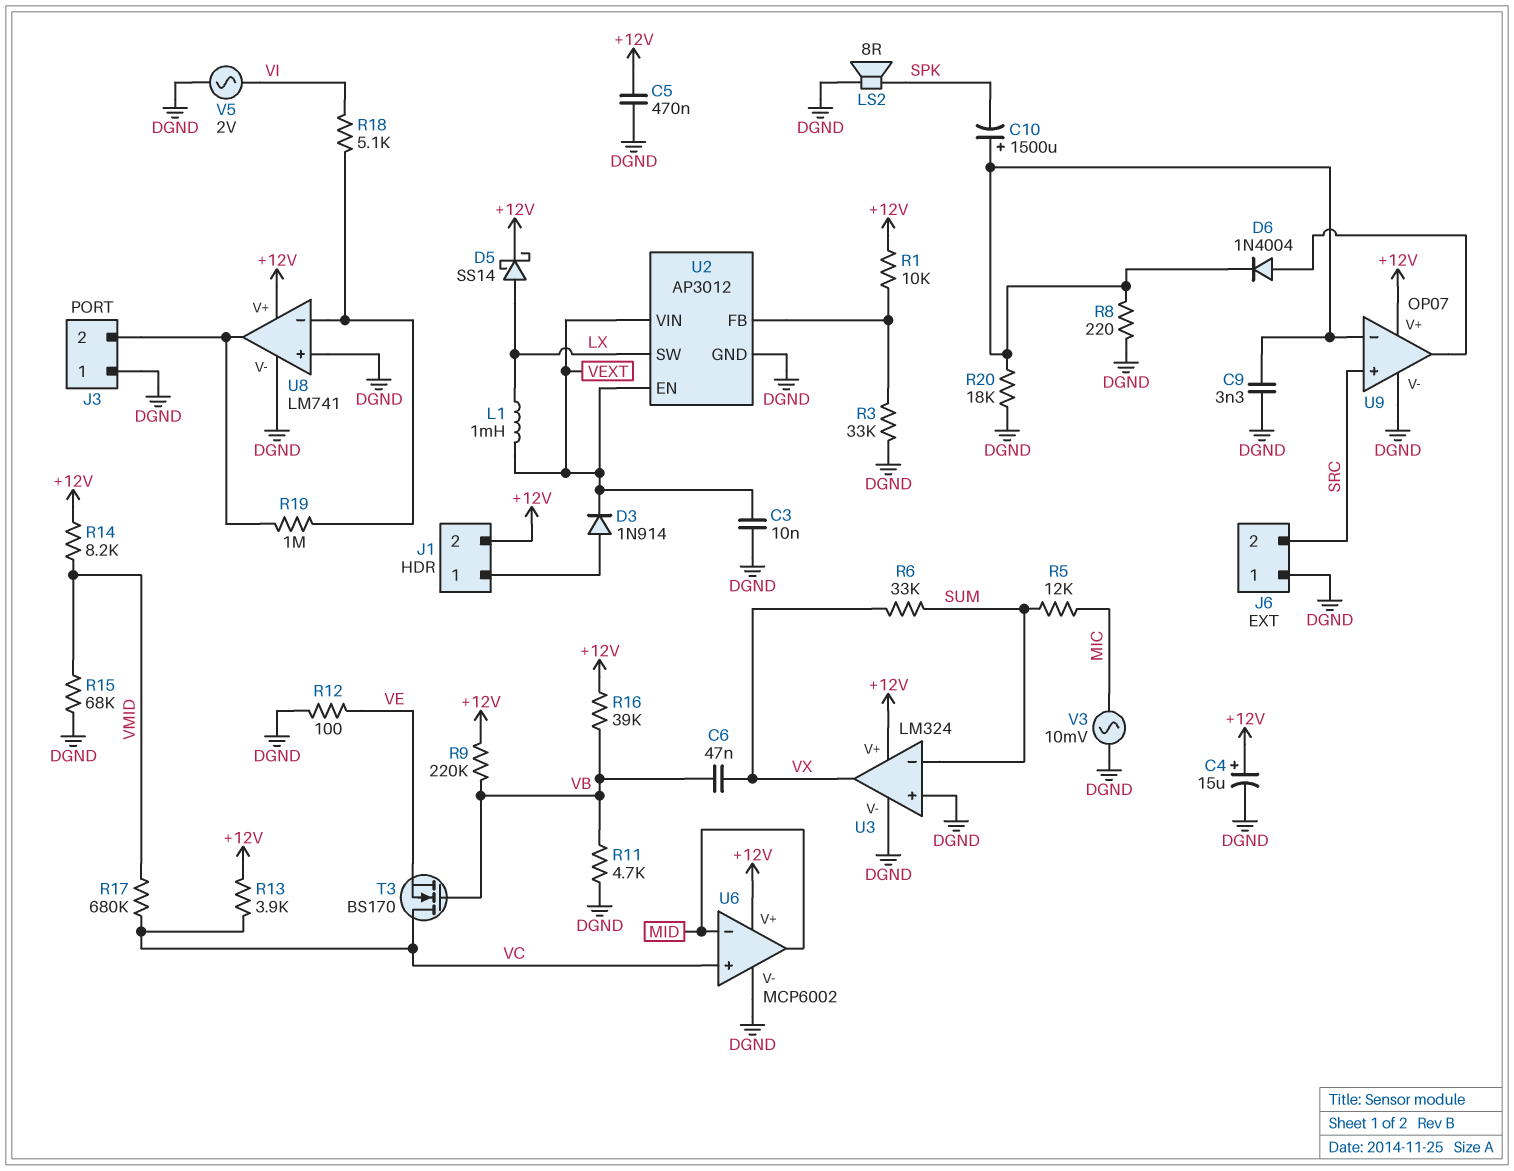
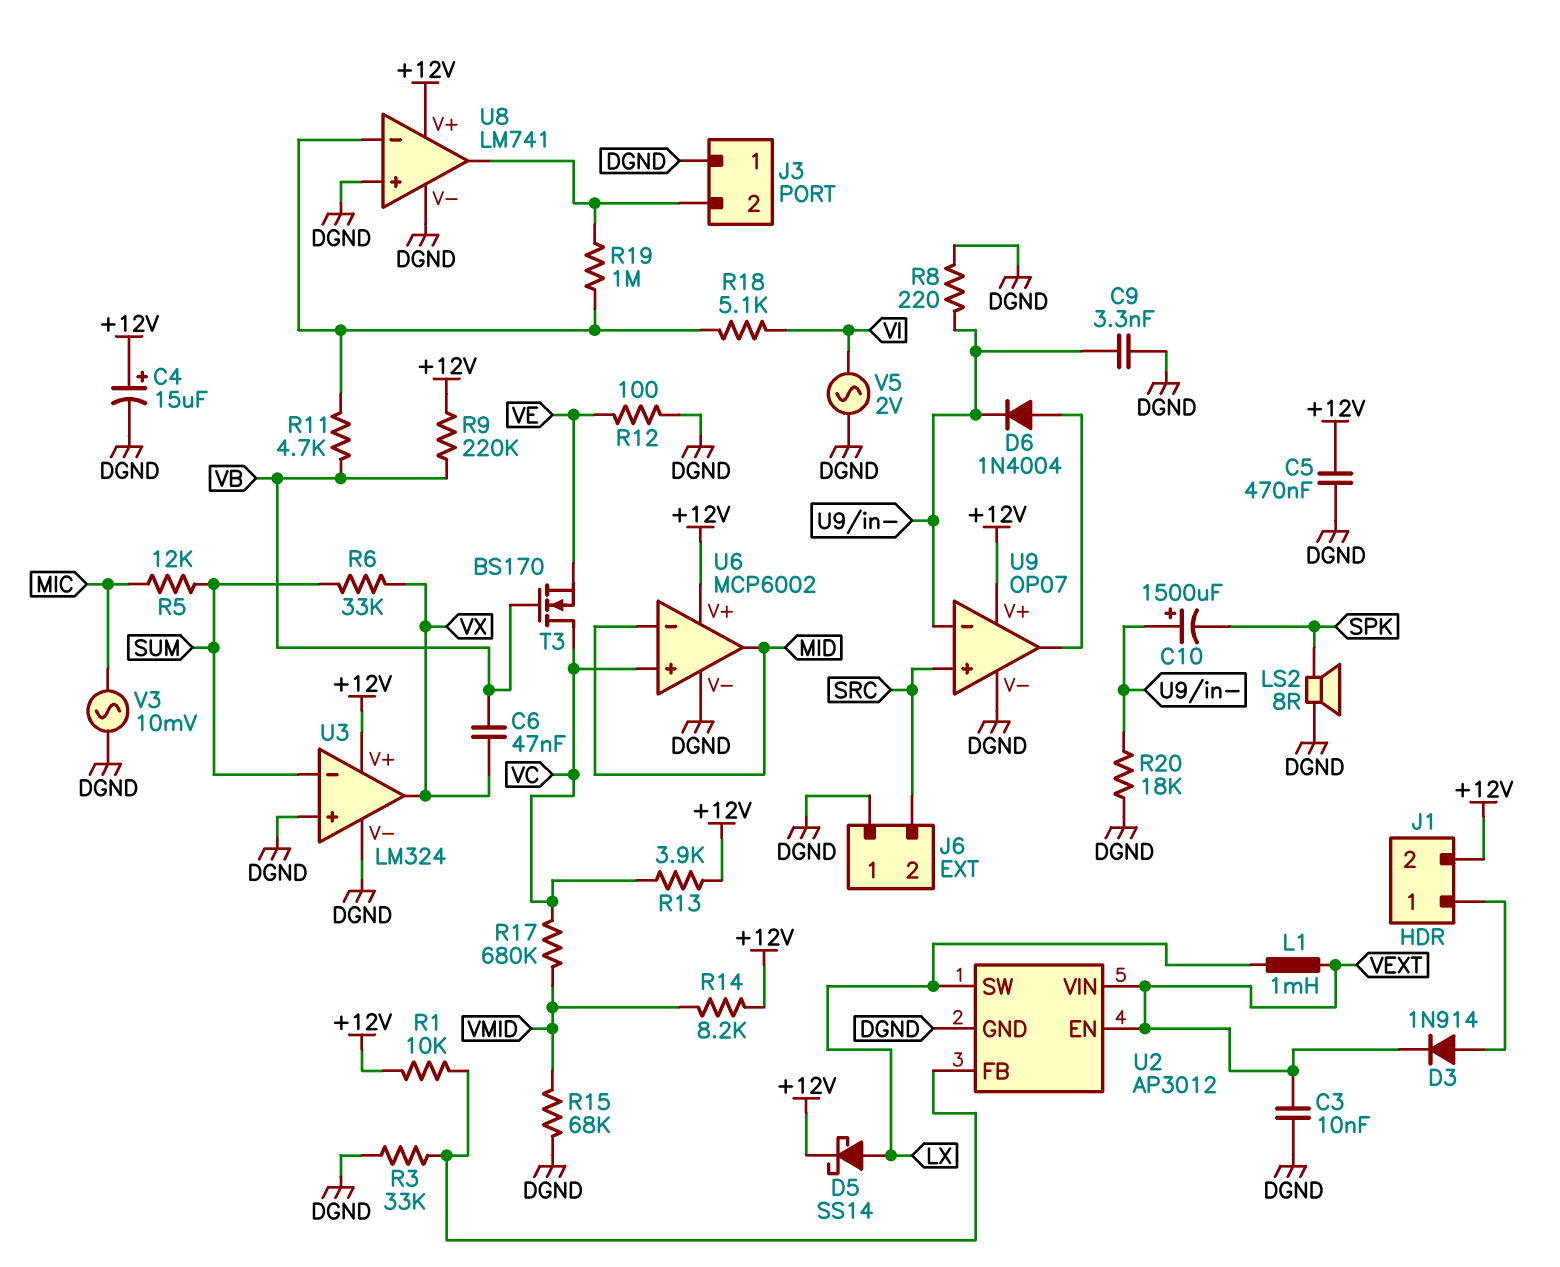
R11: 4.7k (DGND, VB) -> 4.7k (U8/in-, VB)
R16: 39k (+12V, VB) -> none

